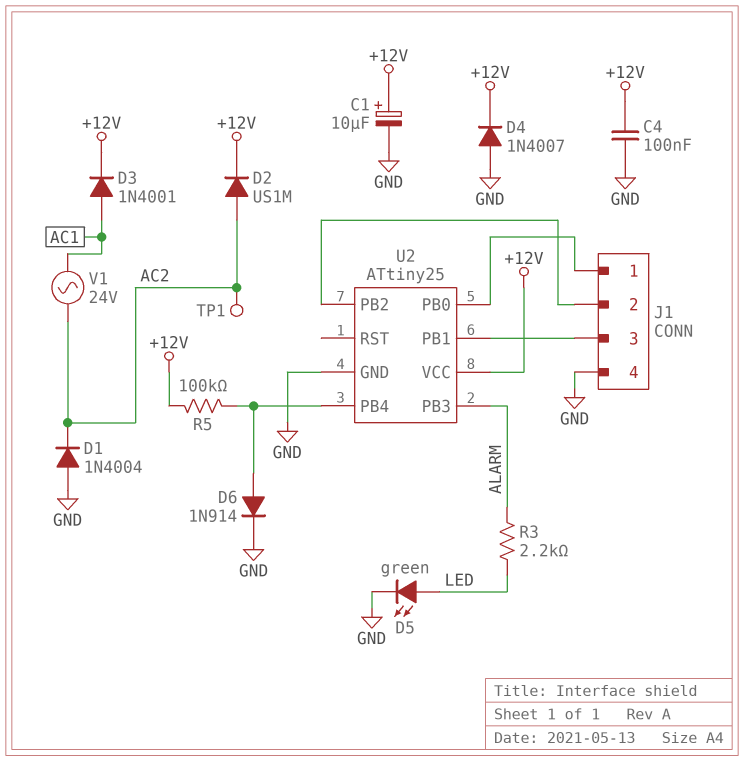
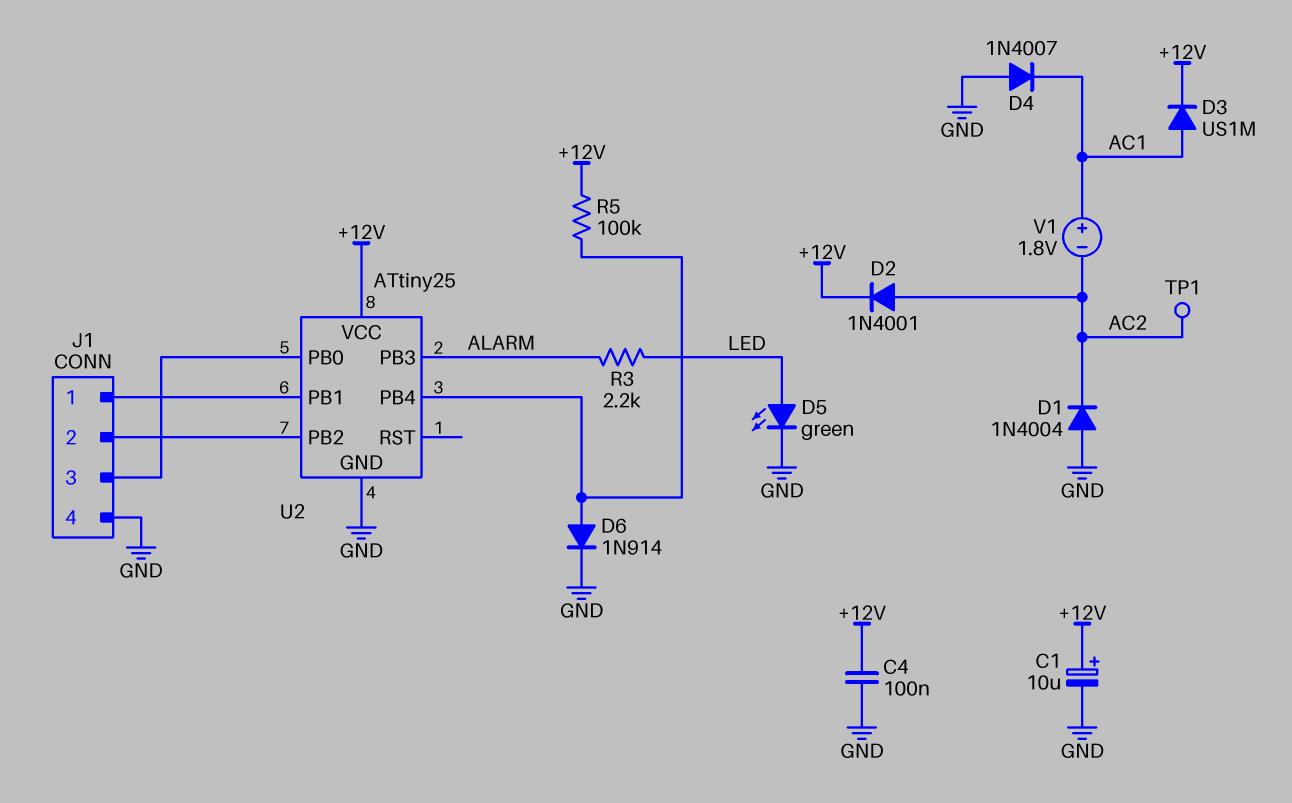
D2: diode US1M (A AC2, K +12V) -> diode 1N4001 (A AC2, K +12V)
D3: diode 1N4001 (A AC1, K +12V) -> diode US1M (A AC1, K +12V)
D4: diode 1N4007 (A GND, K +12V) -> diode 1N4007 (A GND, K AC1)
U2 pin PB0: J1/1 -> J1/3
U2 pin PB1: J1/3 -> J1/1
V1: AC 24V (AC1, AC2) -> 1.8V (plus AC1, minus AC2)

